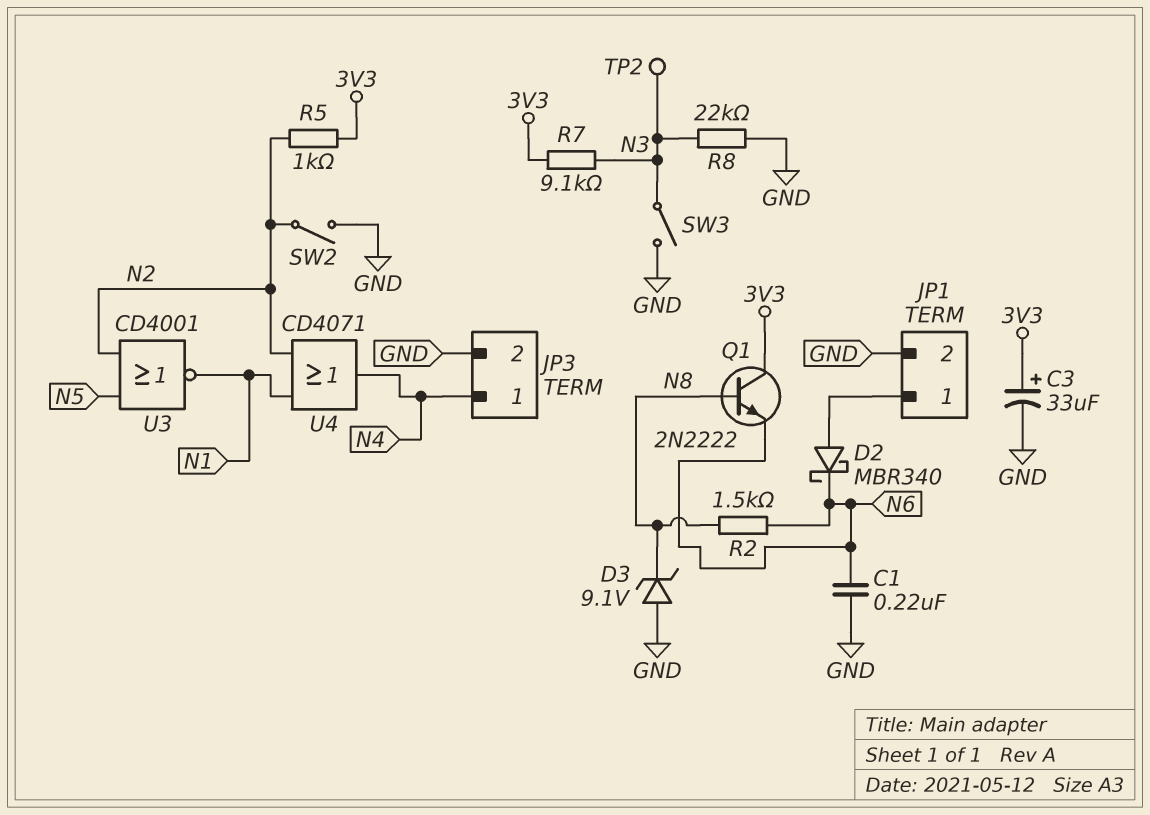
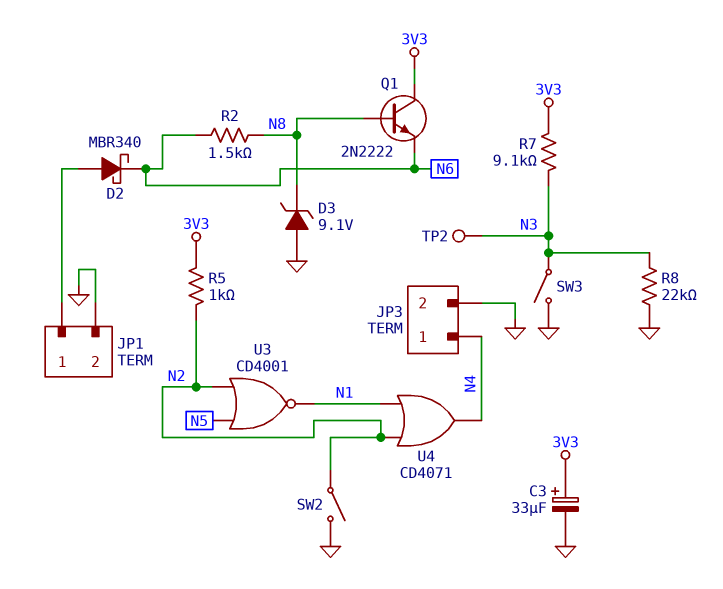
C1: 220nF (GND, N6) -> none

